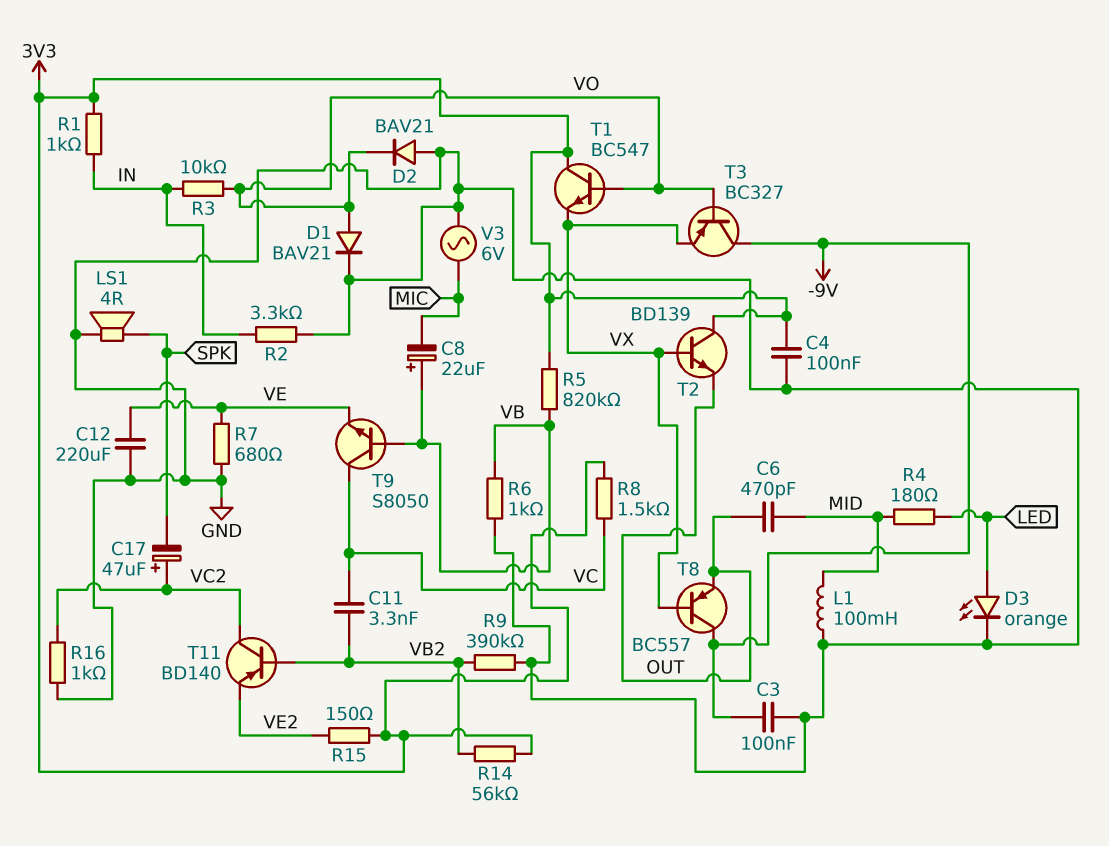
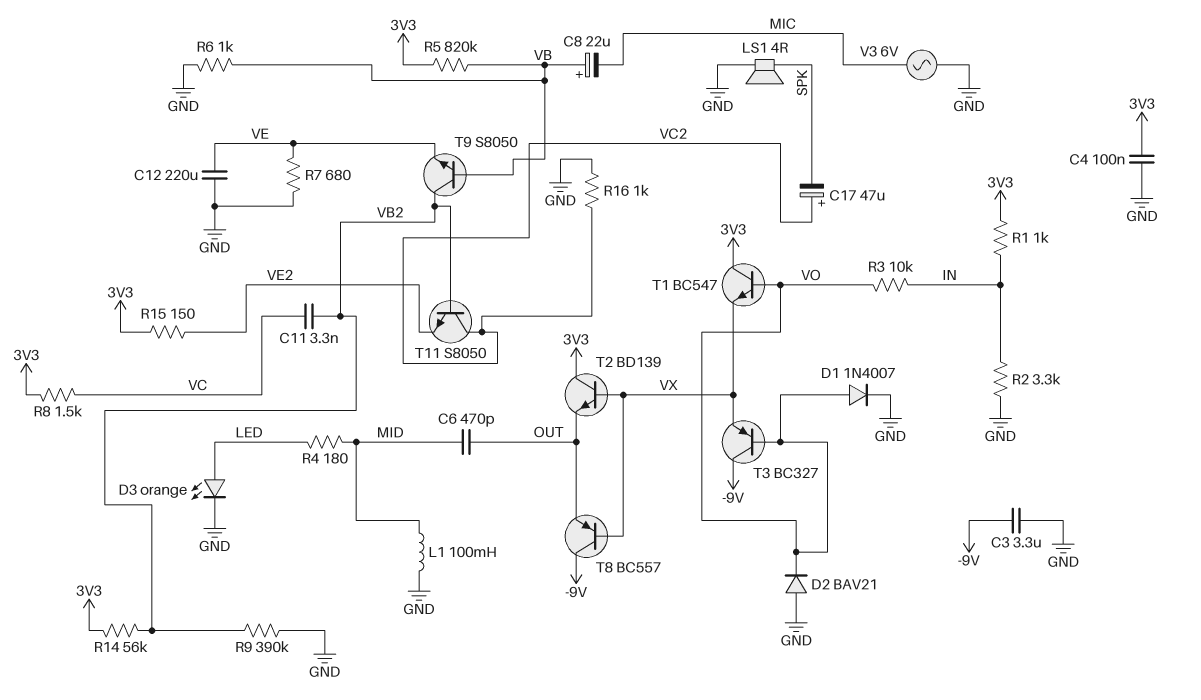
C3: 100nF (-9V, GND) -> 3.3uF (-9V, GND)
D1: diode BAV21 (A VO, K GND) -> diode 1N4007 (A VO, K GND)
T9: NPN S8050 (B VB, C VC, E VE) -> NPN S8050 (B VB, C VB2, E VE)
T11: PNP BD140 (B VB2, C VC2, E VE2) -> NPN S8050 (B VB2, C VC2, E VE2)

